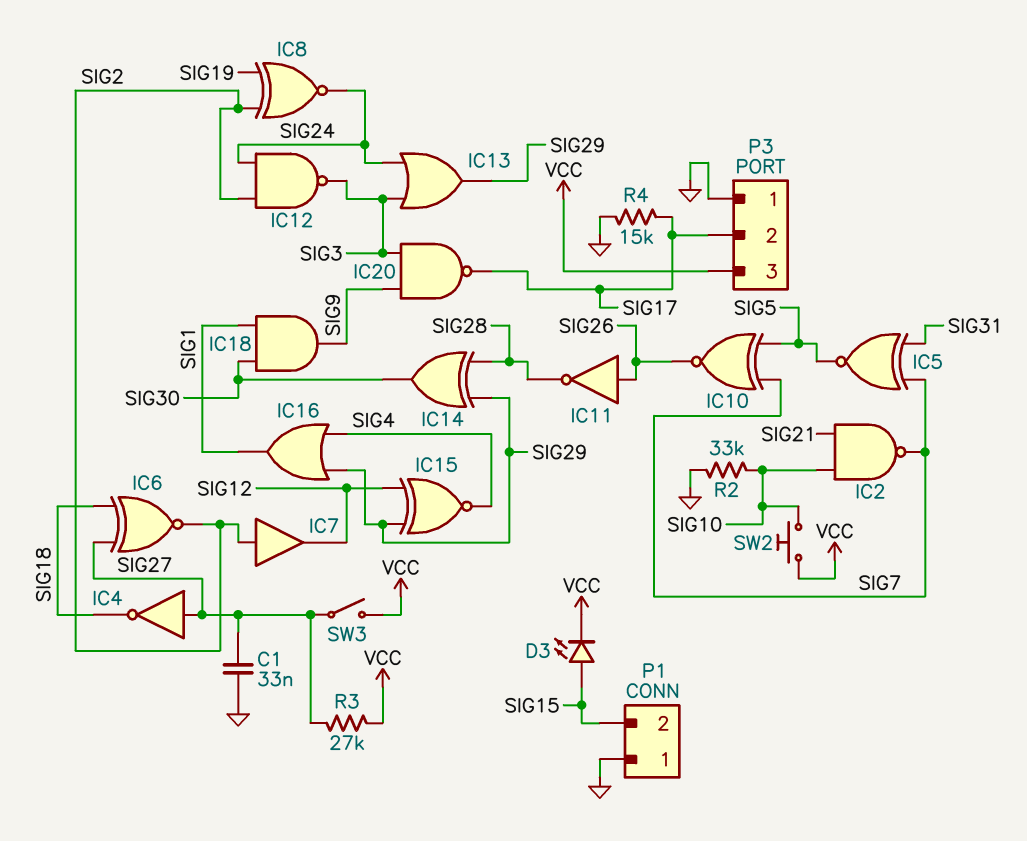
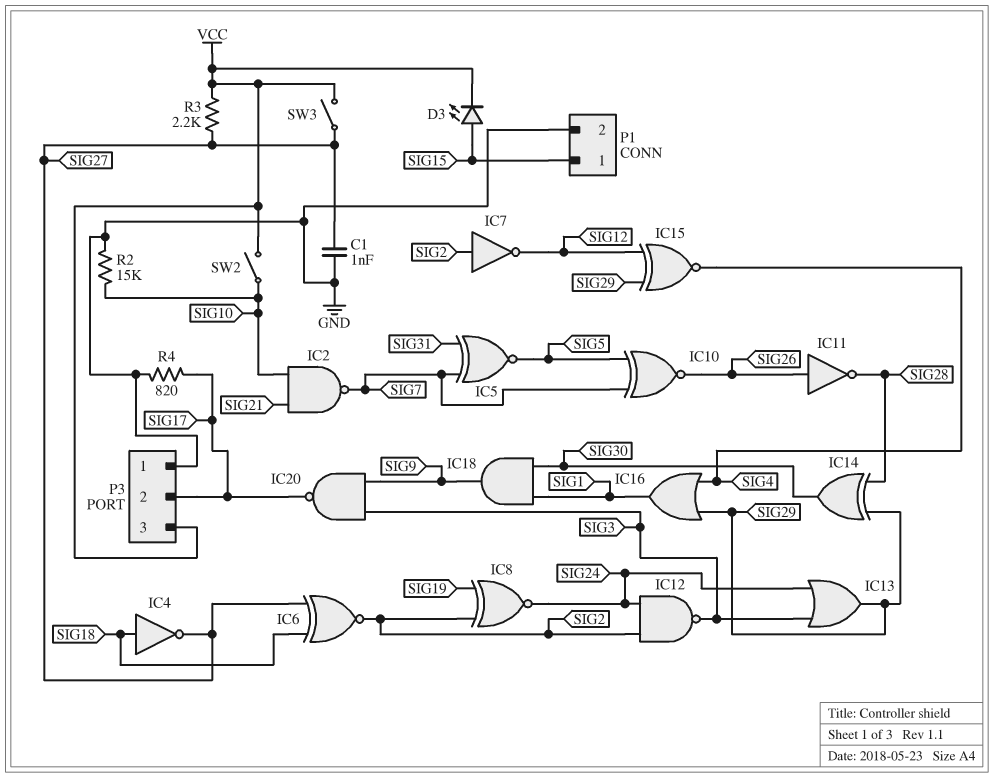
C1: 33nF (GND, SIG27) -> 1nF (GND, SIG27)
IC4: NOT (in SIG27, out SIG18) -> NOT (in SIG18, out SIG27)
IC7: buffer (in SIG2, out SIG12) -> NOT (in SIG2, out SIG12)
P1 pin 1: GND -> SIG15
P1 pin 2: SIG15 -> GND
R2: 33k (GND, SIG10) -> 15k (GND, SIG10)
R3: 27k (SIG27, VCC) -> 2.2k (SIG27, VCC)
R4: 15k (GND, SIG17) -> 820 (GND, SIG17)
SW2: button (SIG10, VCC) -> switch (SIG10, VCC)

